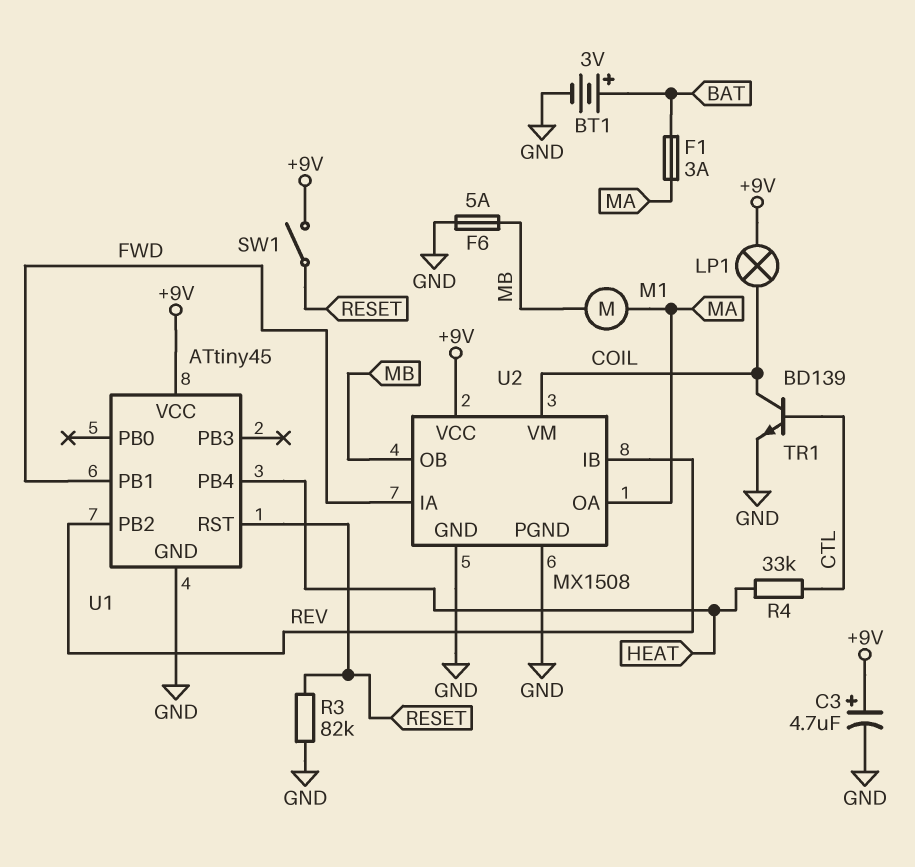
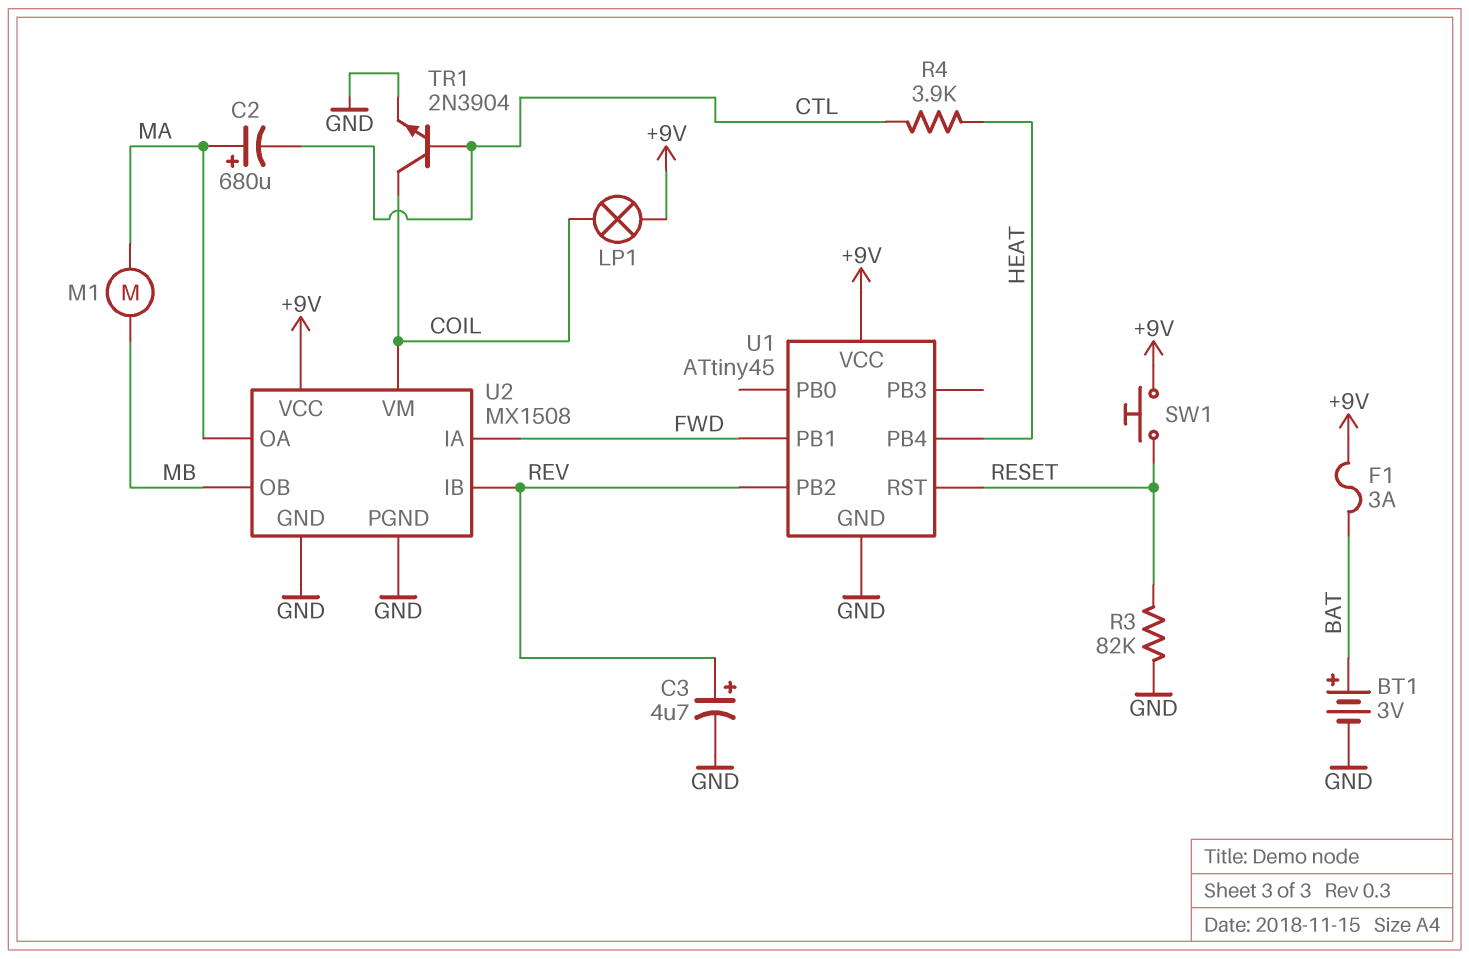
C2: none -> 680uF (plus MA, minus CTL)
C3: 4.7uF (plus +9V, minus GND) -> 4.7uF (plus REV, minus GND)
F1: 3A (BAT, MA) -> 3A (+9V, BAT)
F6: 5A (GND, MB) -> none
R4: 33k (CTL, HEAT) -> 3.9k (CTL, HEAT)
SW1: switch (+9V, RESET) -> button (+9V, RESET)
TR1: NPN BD139 (B CTL, C COIL, E GND) -> NPN 2N3904 (B CTL, C COIL, E GND)

